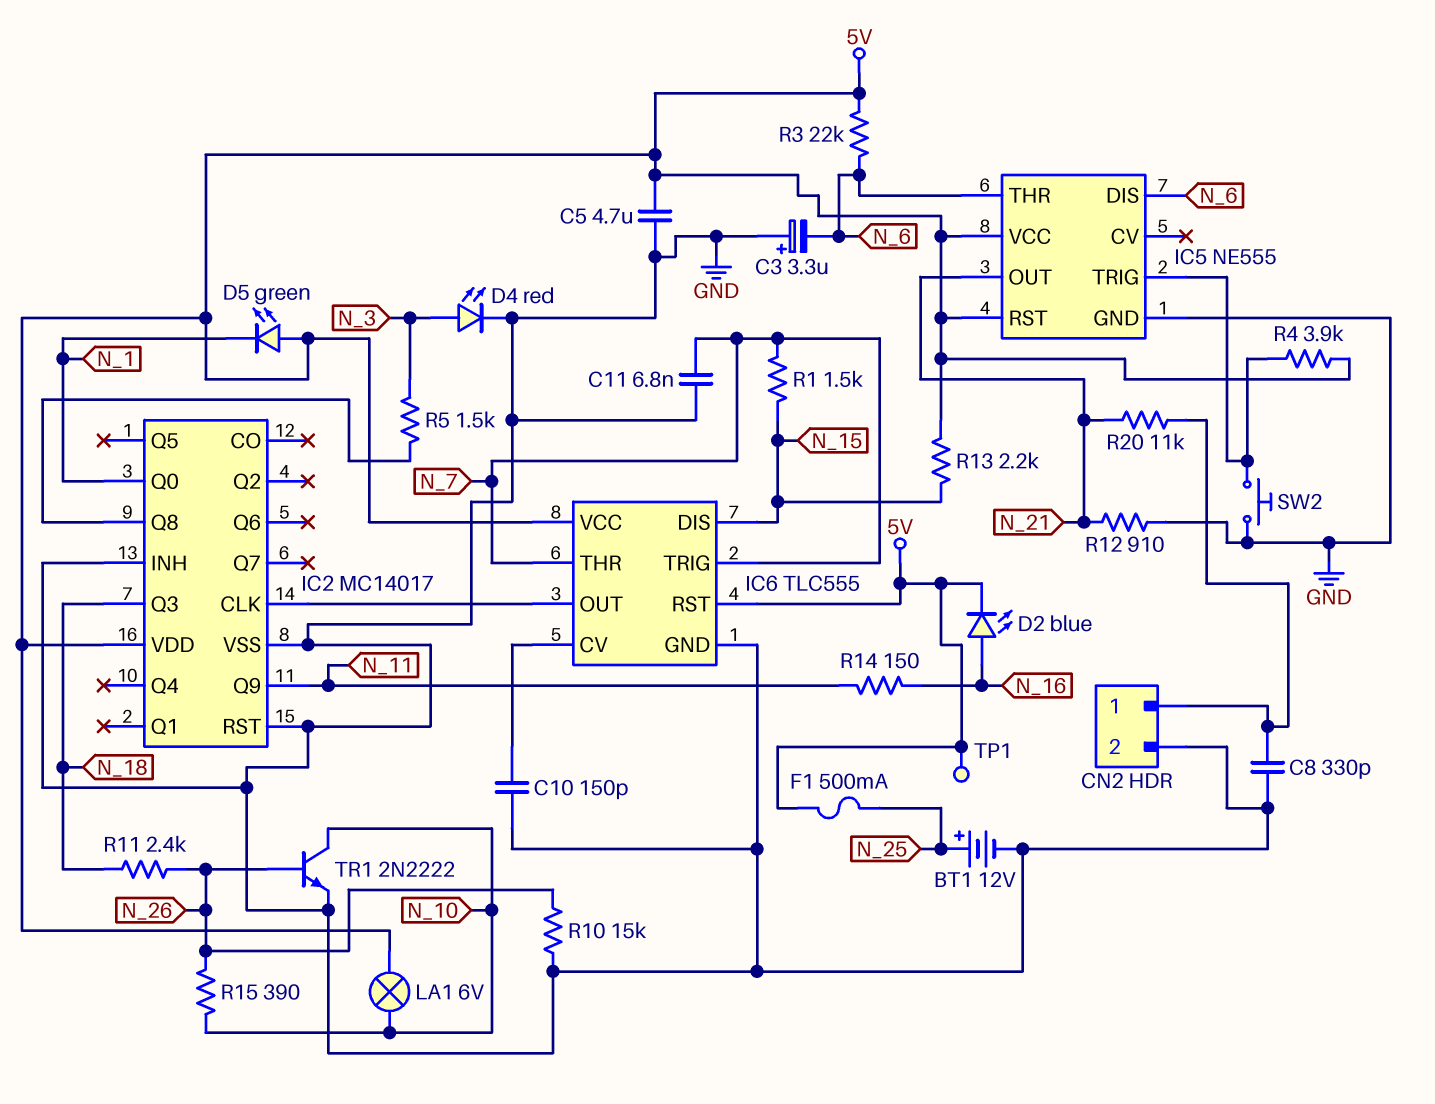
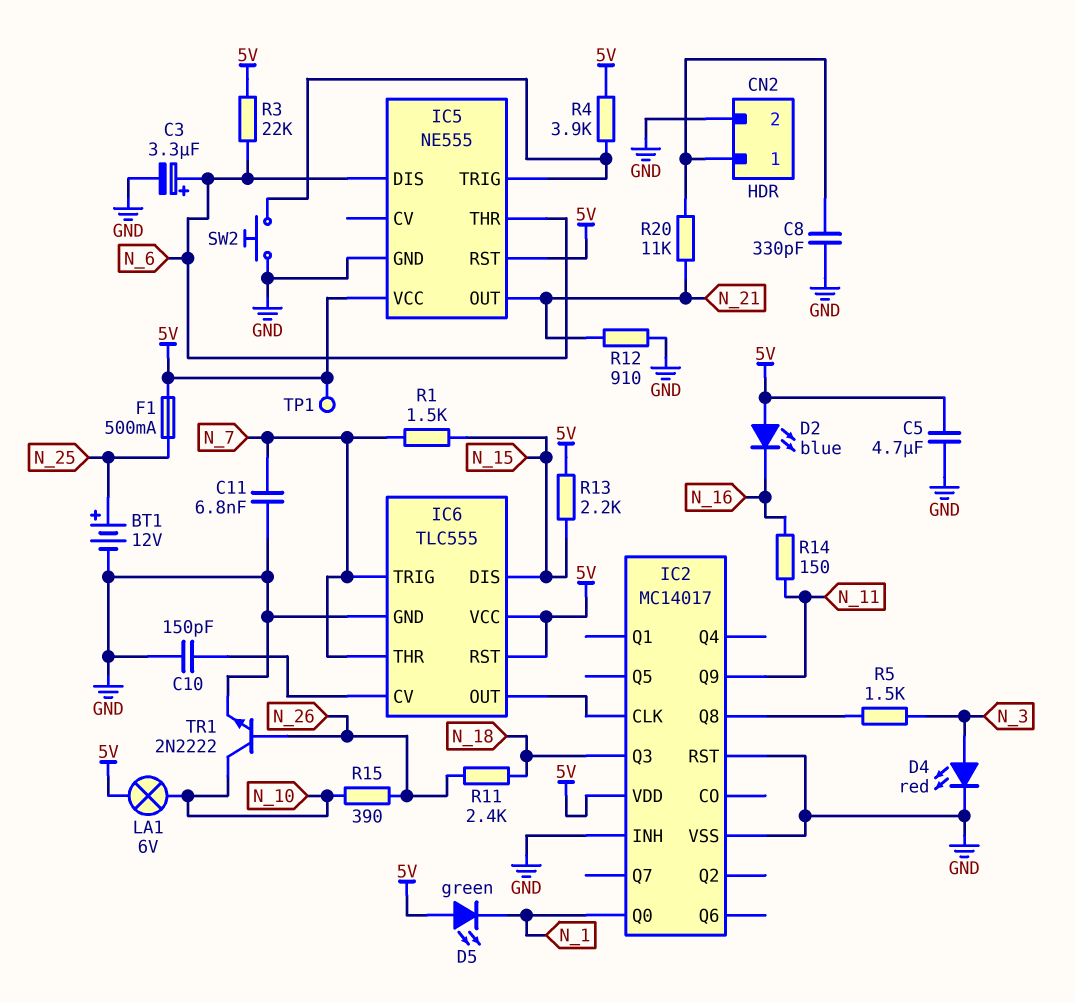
C3: 3.3uF (plus GND, minus N_6) -> 3.3uF (plus N_6, minus GND)
D2: LED blue (A N_16, K 5V) -> LED blue (A 5V, K N_16)
R10: 15k (GND, N_26) -> none

